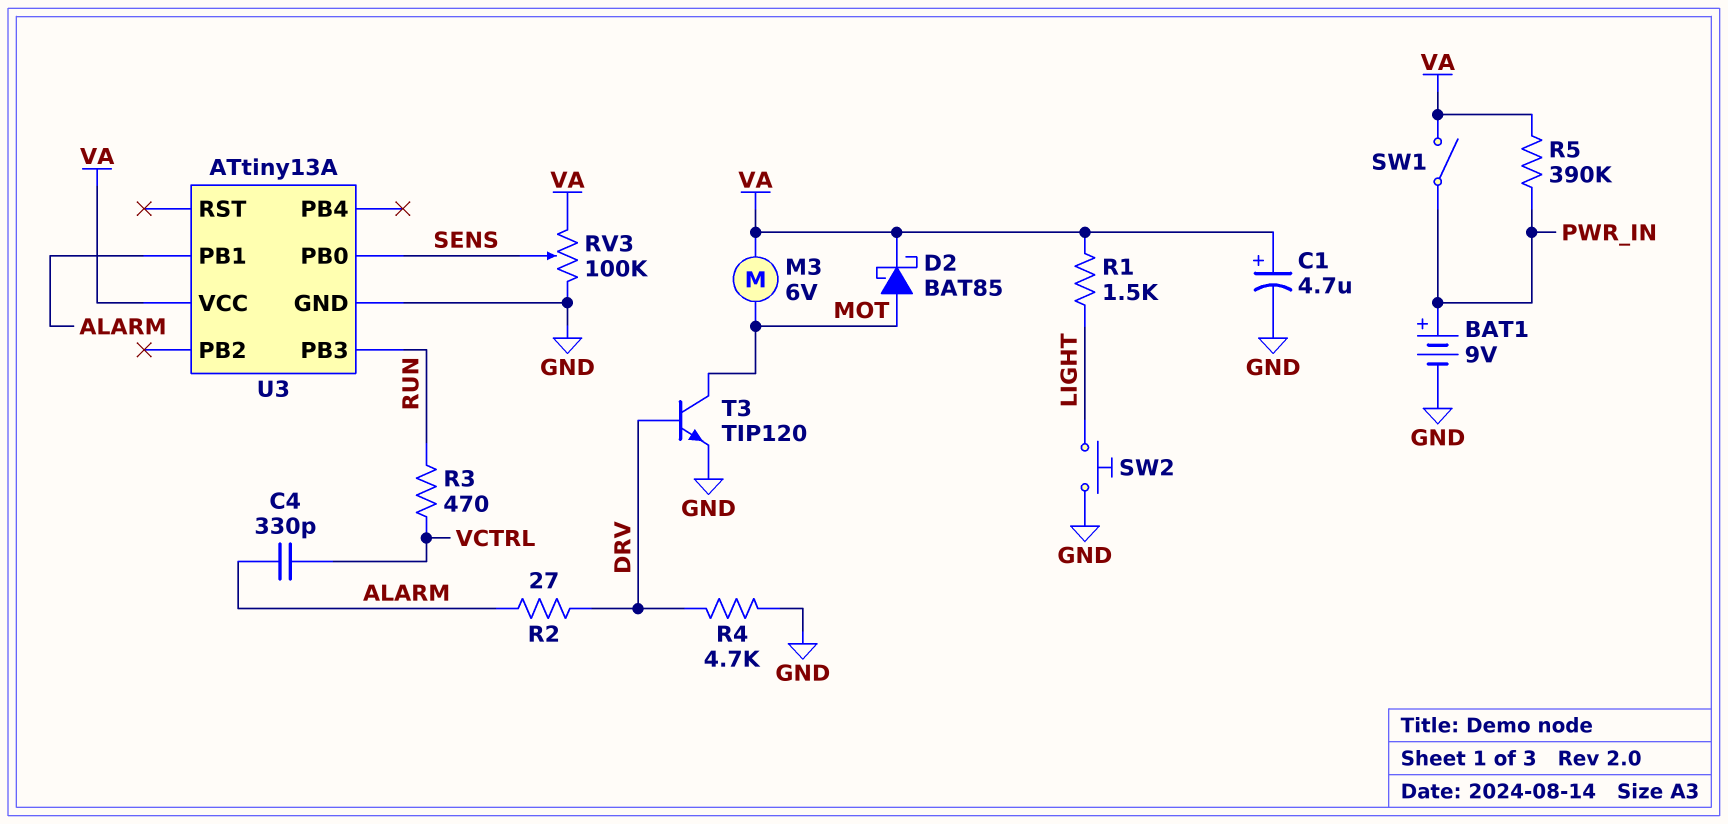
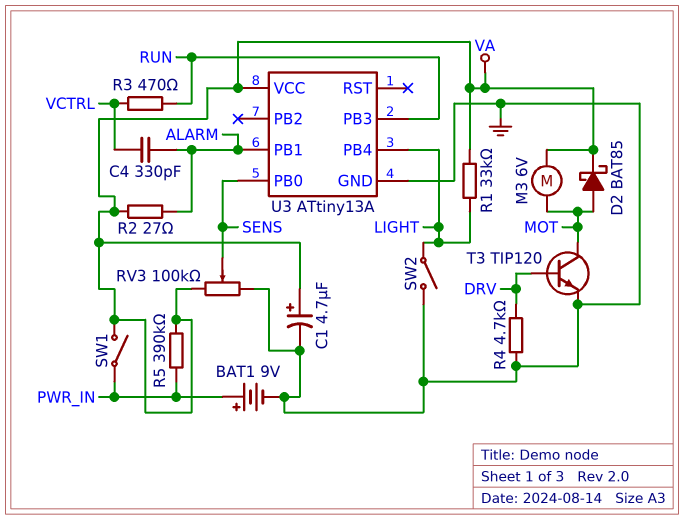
R1: 1.5k (LIGHT, VA) -> 33k (LIGHT, VA)
R2: 27 (ALARM, DRV) -> 27 (ALARM, VA)
SW2: button (GND, LIGHT) -> switch (GND, LIGHT)
U3 pin PB4: none -> LIGHT

